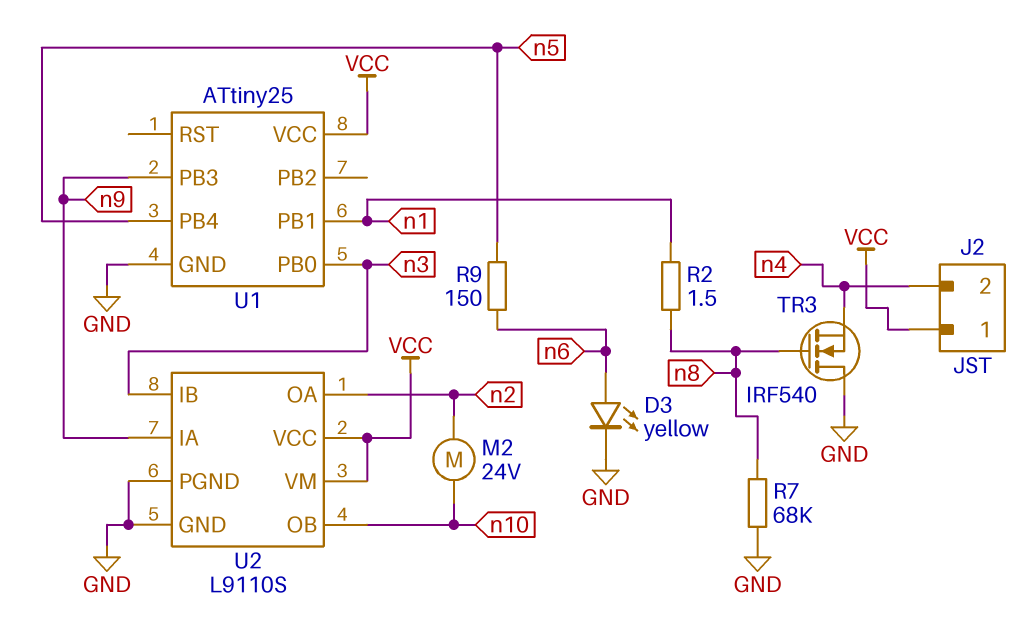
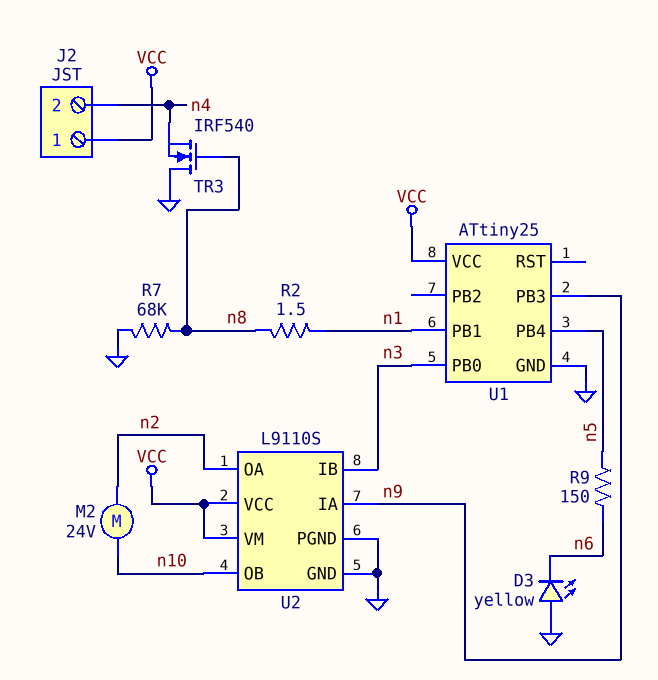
D3: LED yellow (A n6, K GND) -> LED yellow (A GND, K n6)

